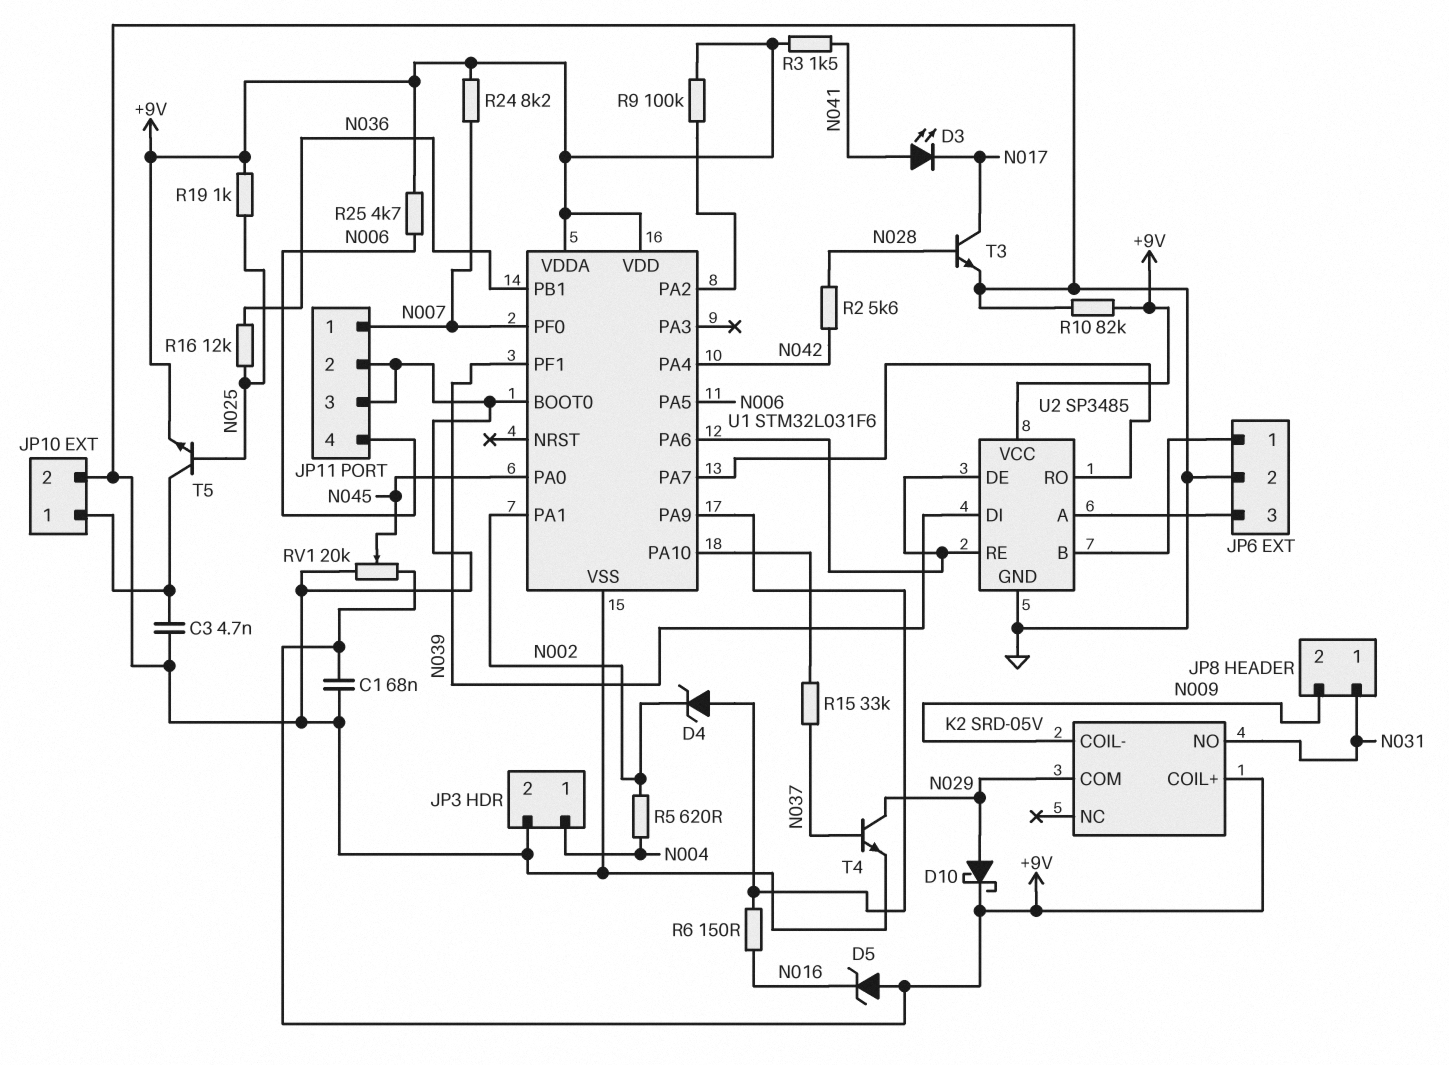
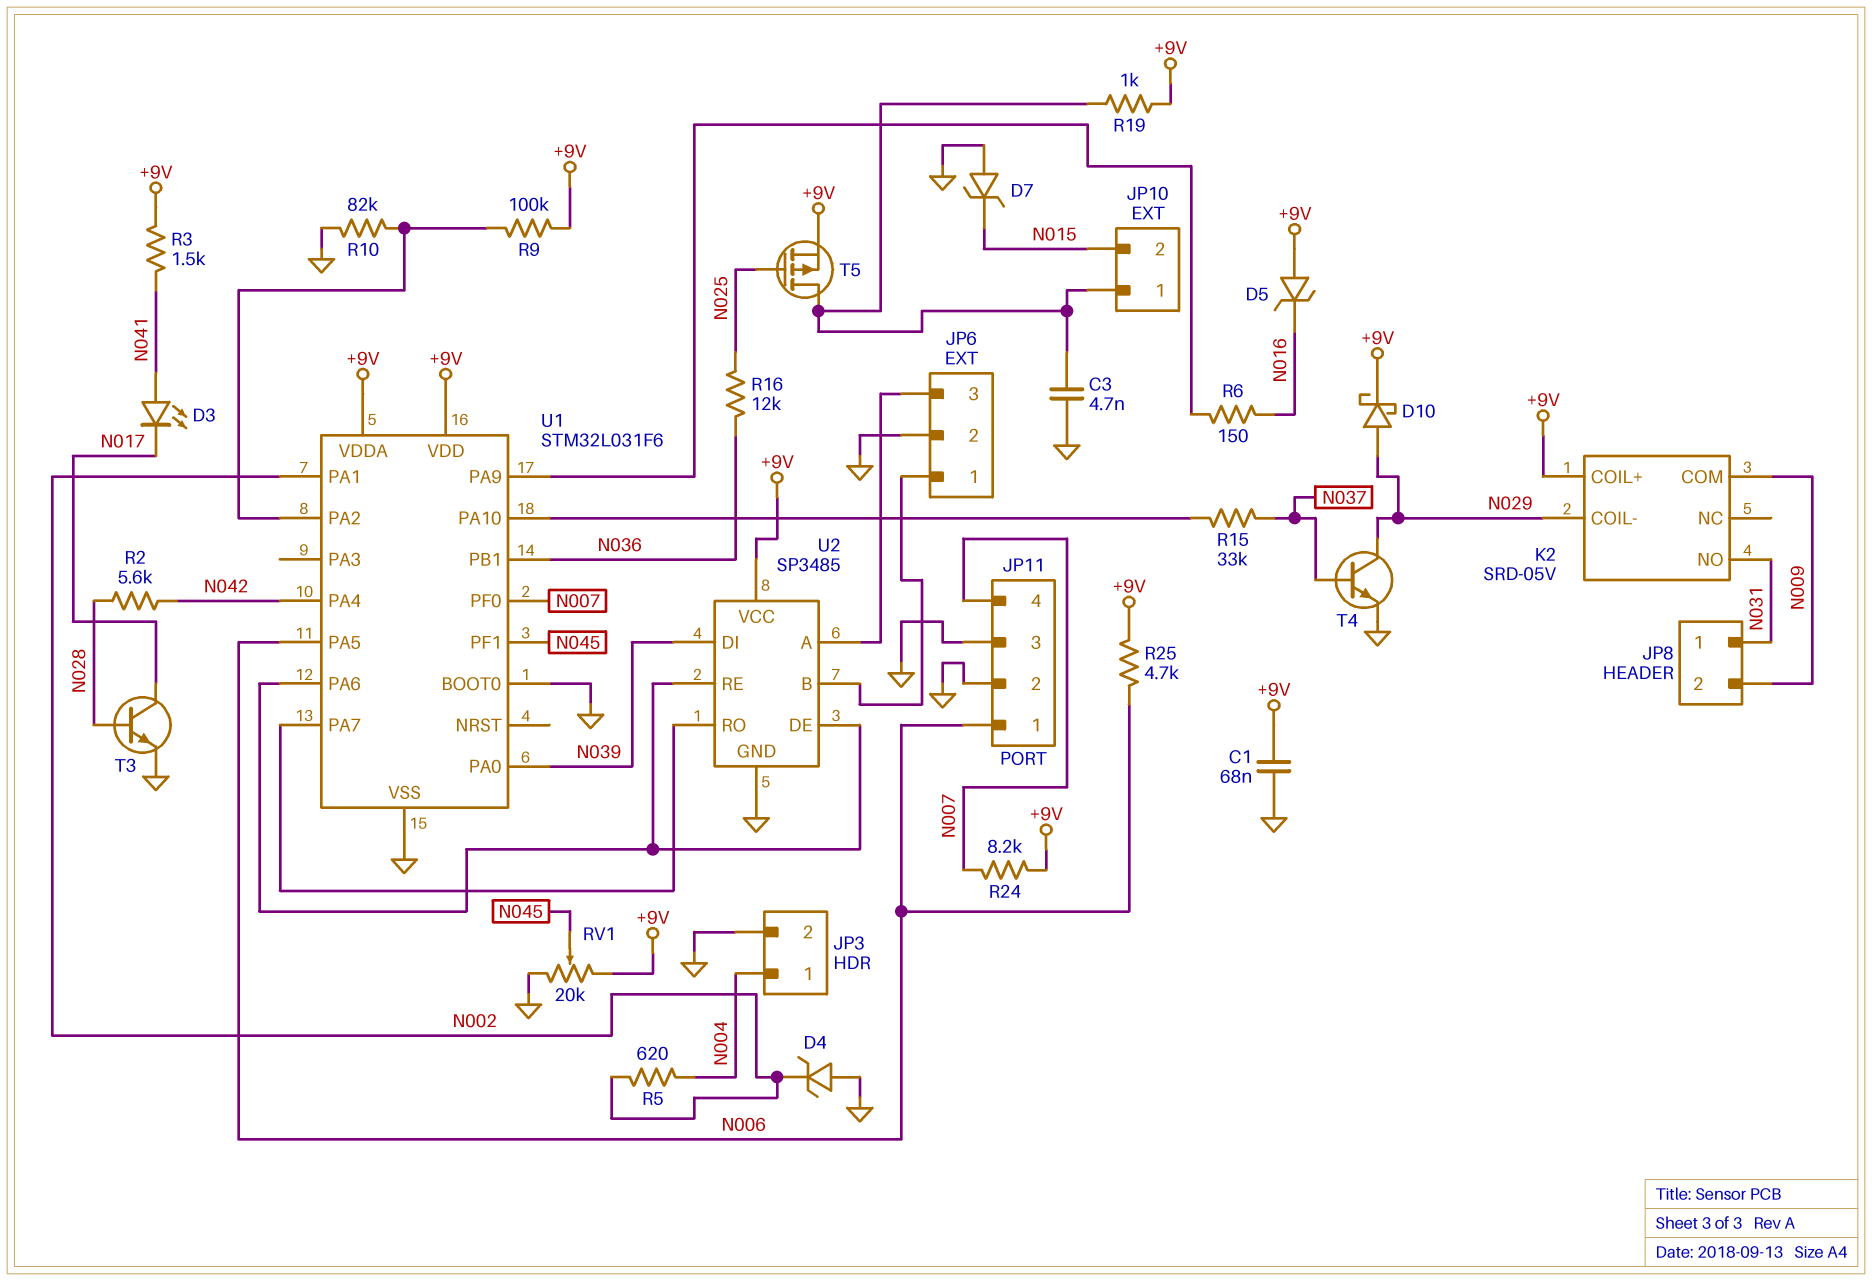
D4: zener (A U1/PA9, K N002) -> zener (A GND, K N002)
D7: none -> zener (A GND, K N015)
JP10 pin 2: GND -> N015
JP11 pin 1: N007 -> N006
JP11 pin 4: N006 -> N007
K2 pin COIL-: N009 -> N029
K2 pin COM: N029 -> N009
R10: 82k (+9V, GND) -> 82k (GND, U1/PA2)
R19: 1k (+9V, N025) -> 1k (+9V, JP10/1)
T5: NPN (B N025, C JP10/1, E +9V) -> PMOS (G N025, D JP10/1, S +9V)
U1 pin PA0: N045 -> N039
U1 pin PF1: N039 -> N045

